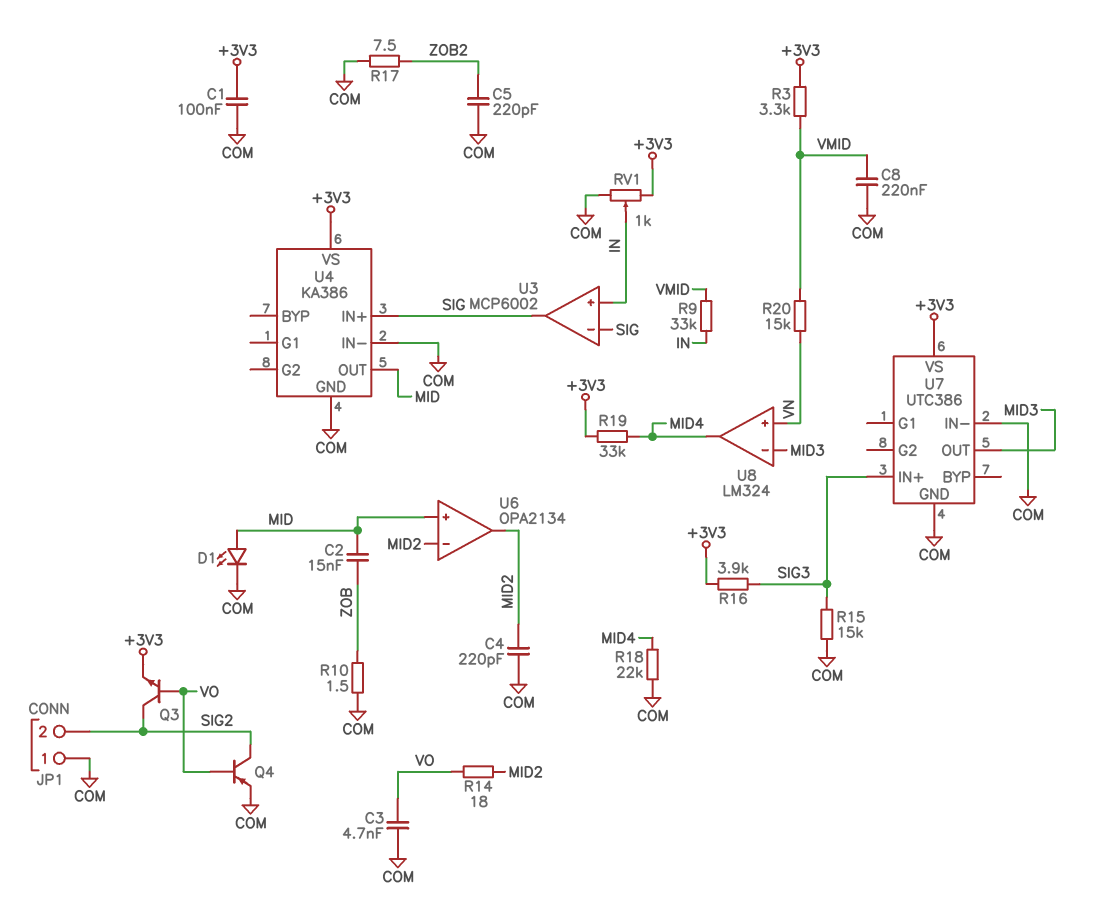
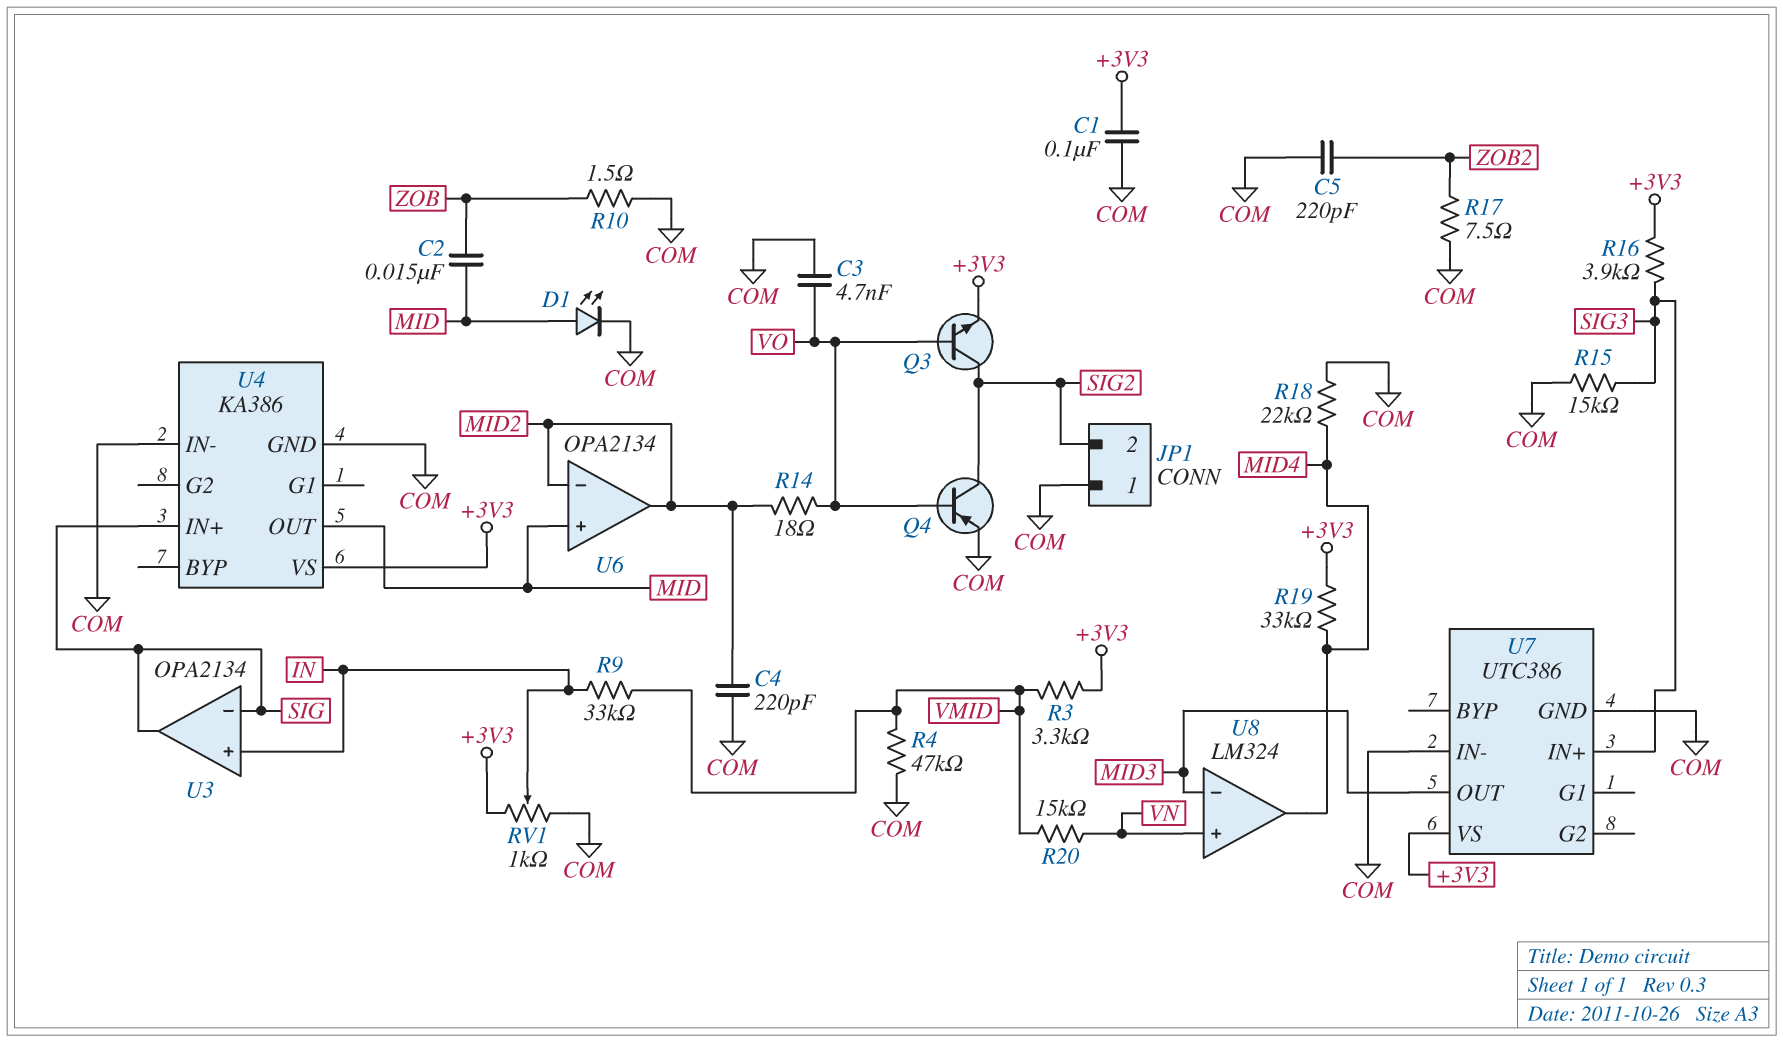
C8: 220nF (COM, VMID) -> none
R4: none -> 47k (COM, VMID)
U3: MCP6002 -> OPA2134

